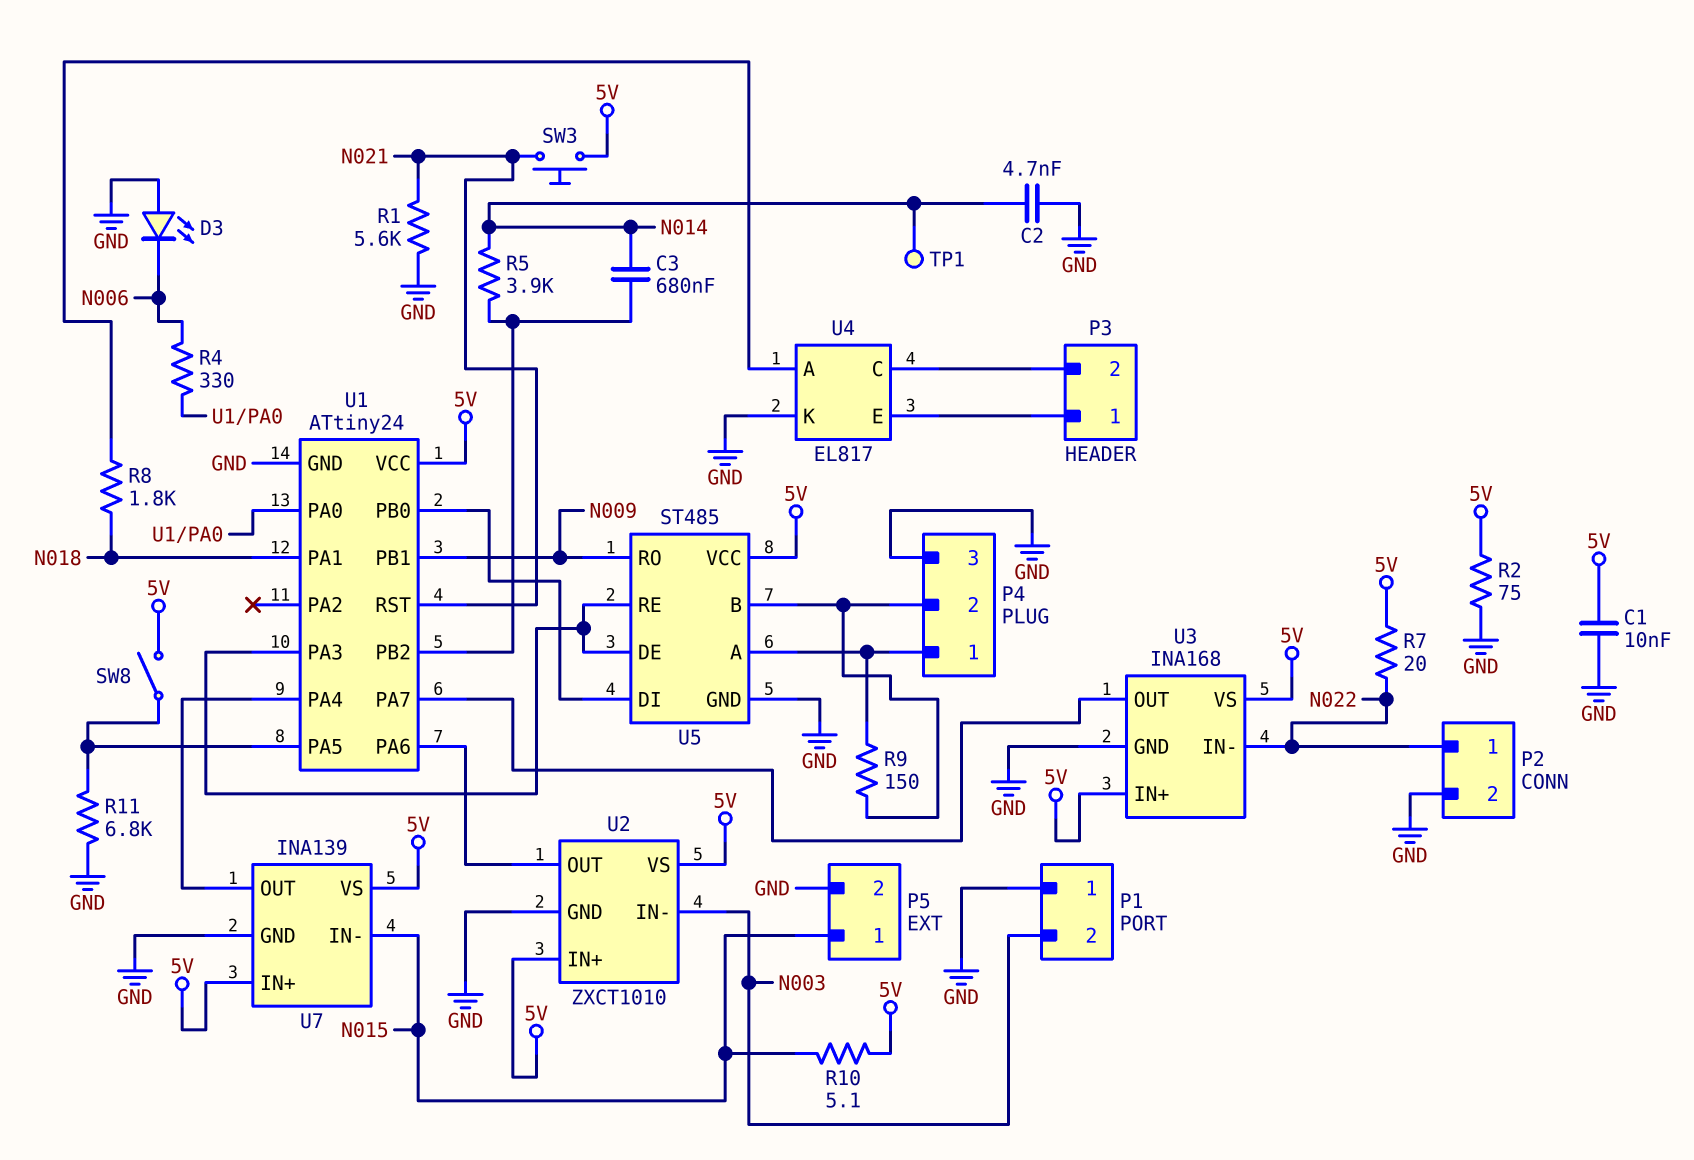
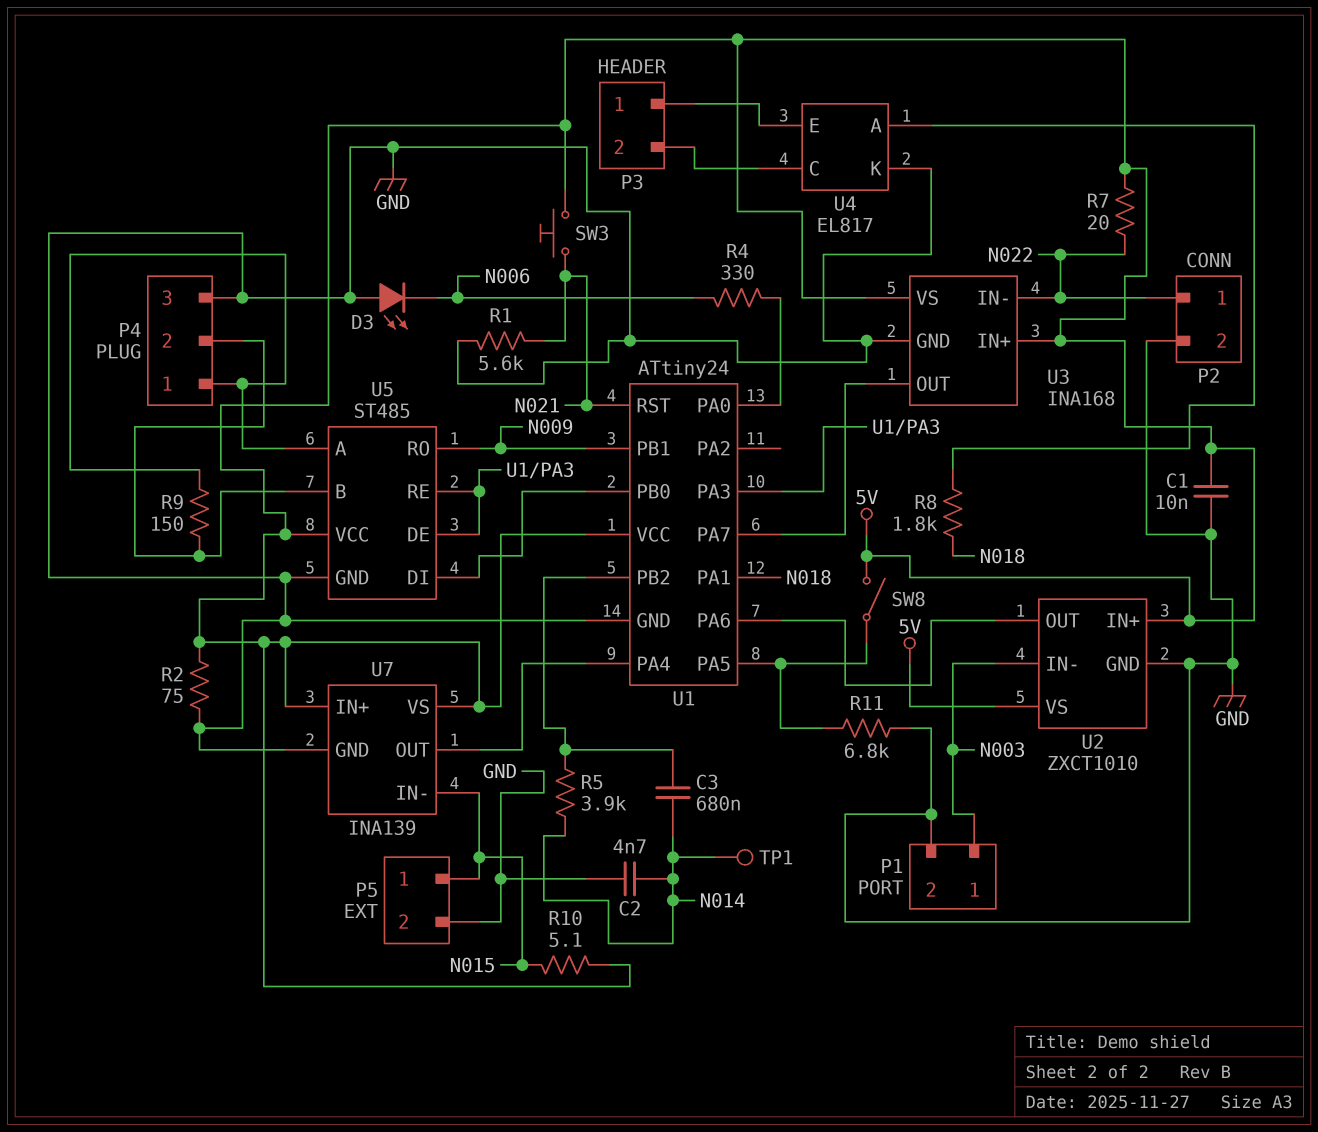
P1 pin 1: GND -> N003
P1 pin 2: N003 -> GND

